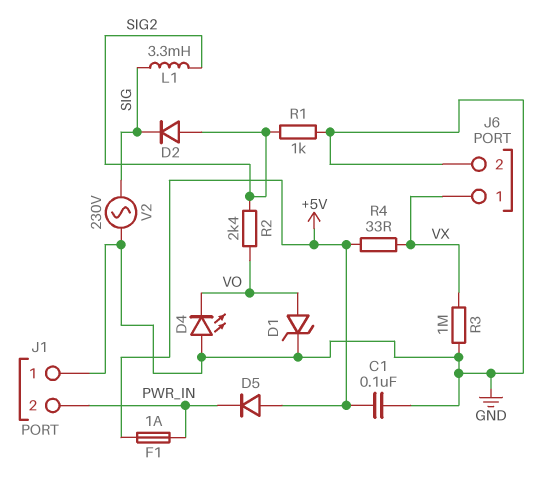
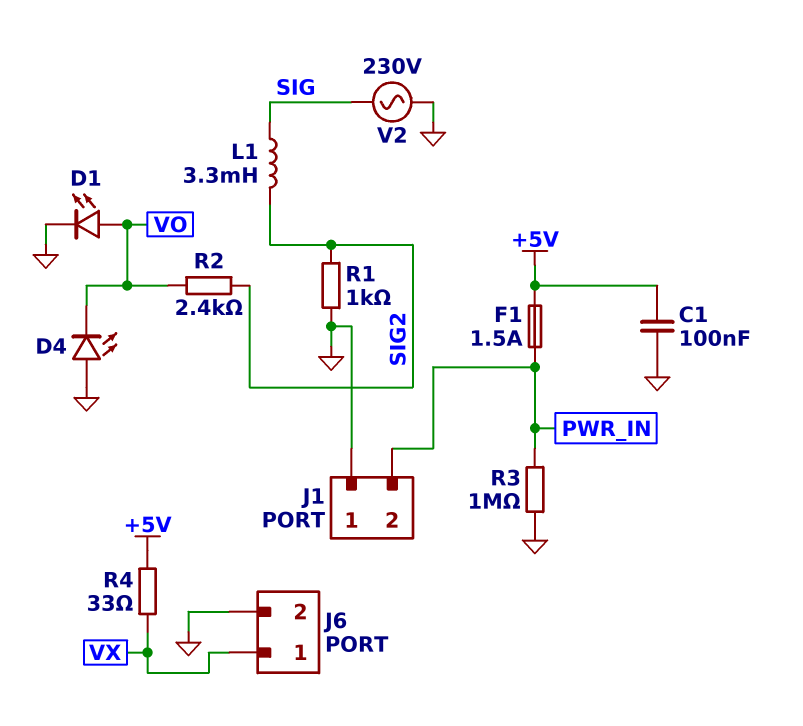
D1: zener (A VO, K GND) -> LED (A VO, K GND)
D2: diode (A SIG2, K SIG) -> none
D5: diode (A +5V, K PWR_IN) -> none
F1: 1A (+5V, PWR_IN) -> 1.5A (+5V, PWR_IN)
R3: 1M (GND, VX) -> 1M (GND, PWR_IN)

